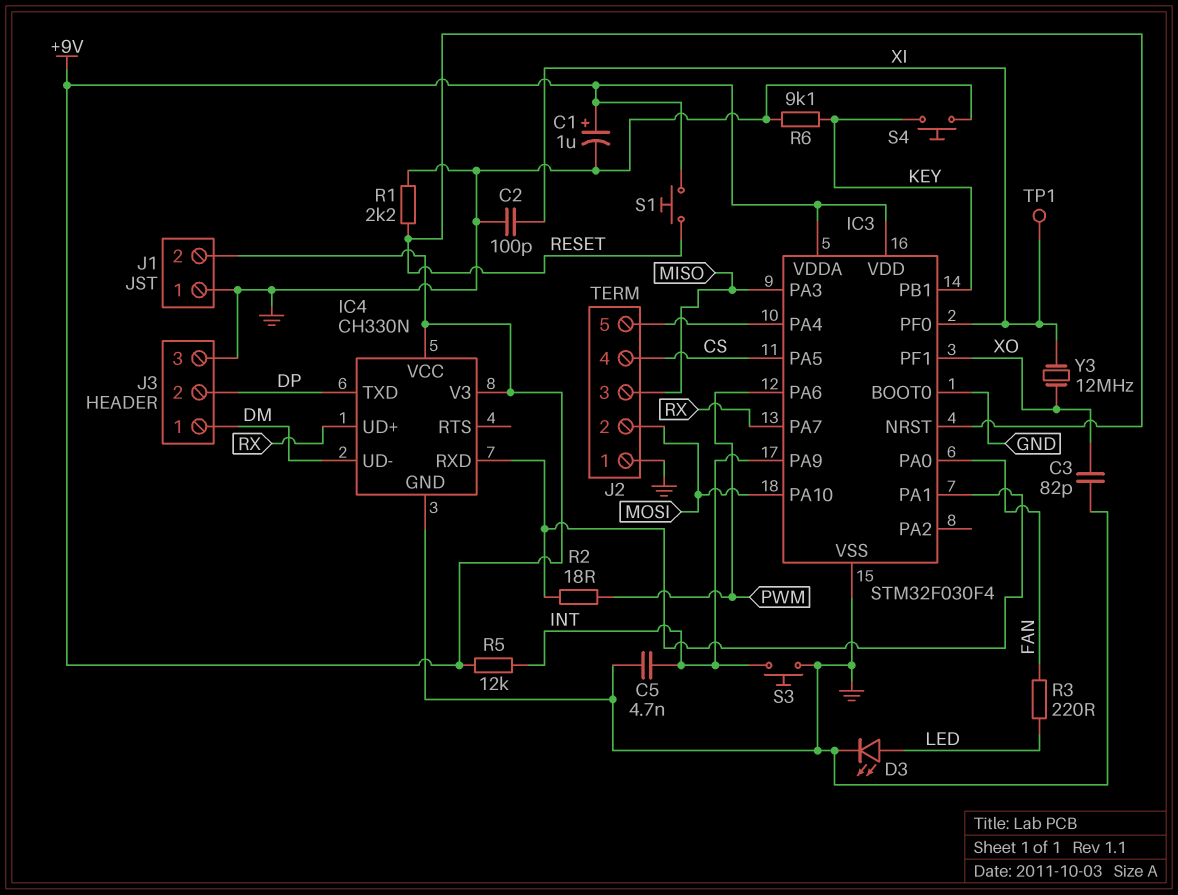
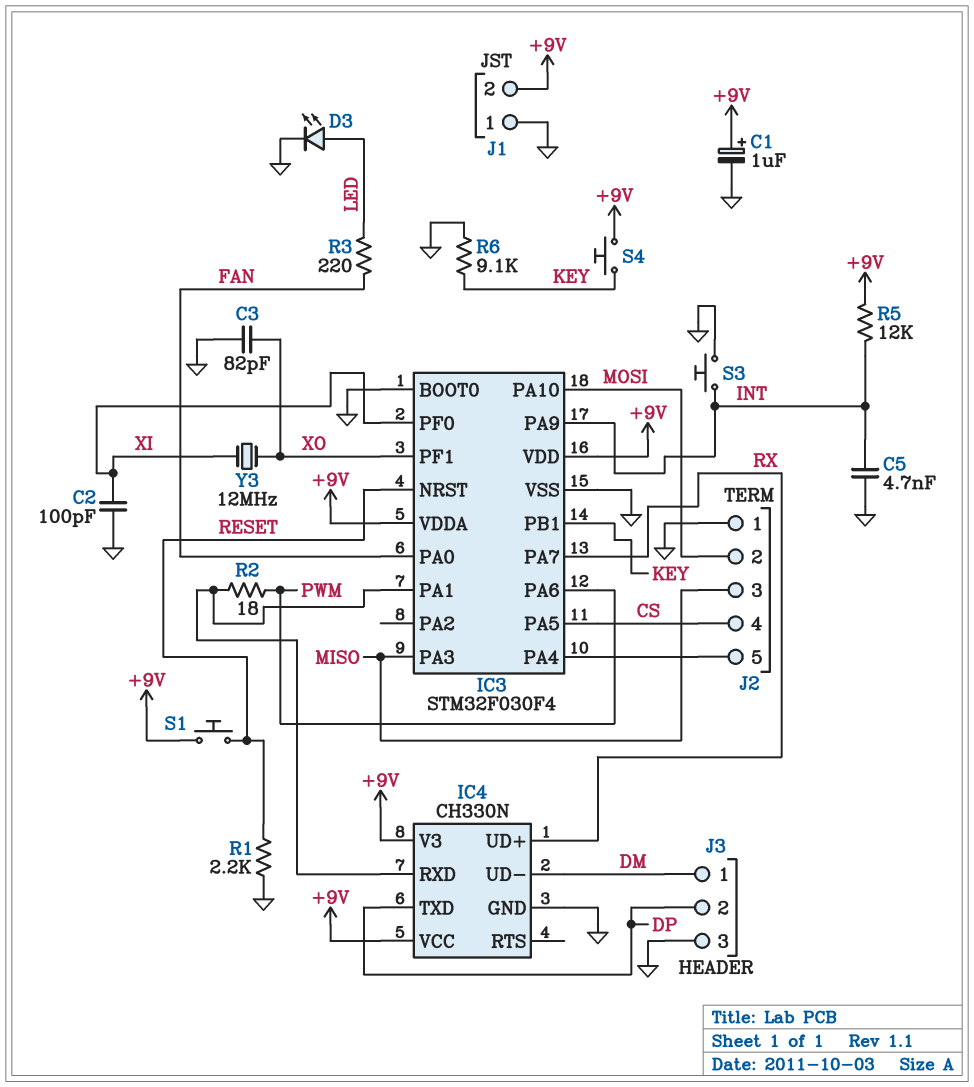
S4: button (GND, KEY) -> button (+9V, KEY)
TP1: test point (XI) -> none

